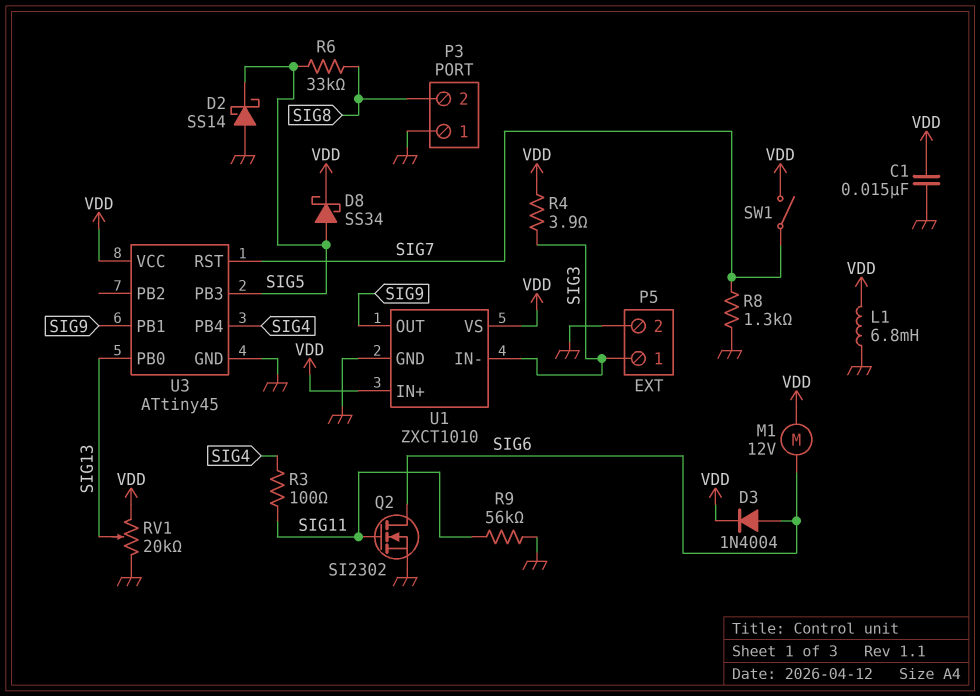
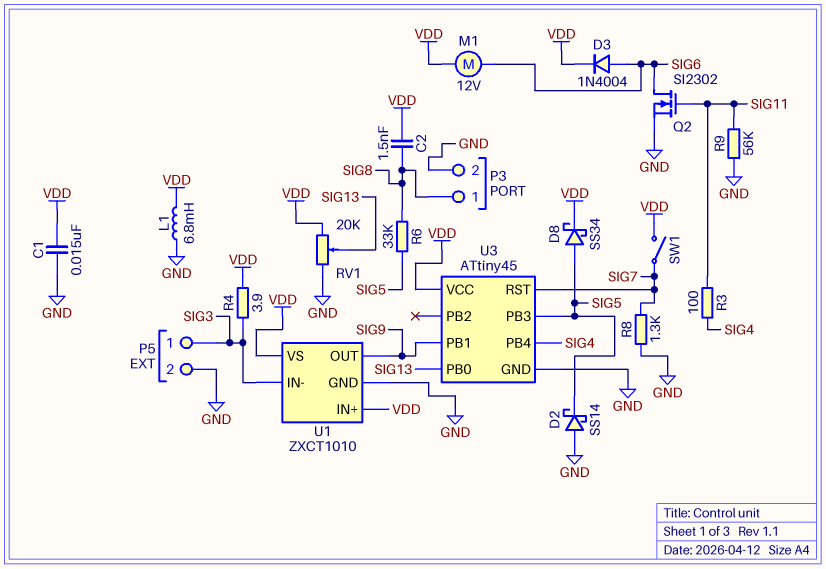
C2: none -> 1.5nF (SIG8, VDD)
P3 pin 1: GND -> SIG8
P3 pin 2: SIG8 -> GND

